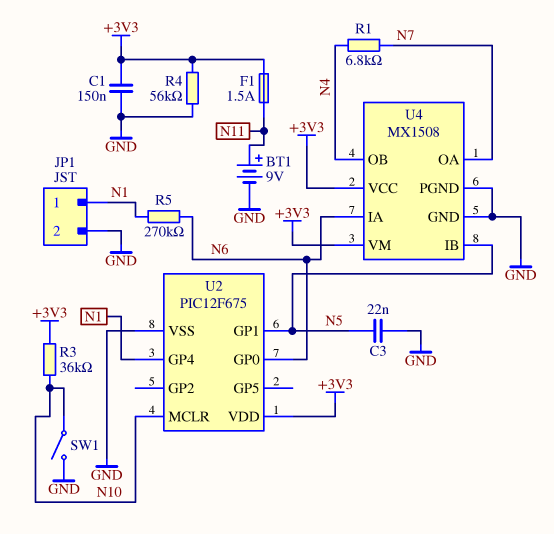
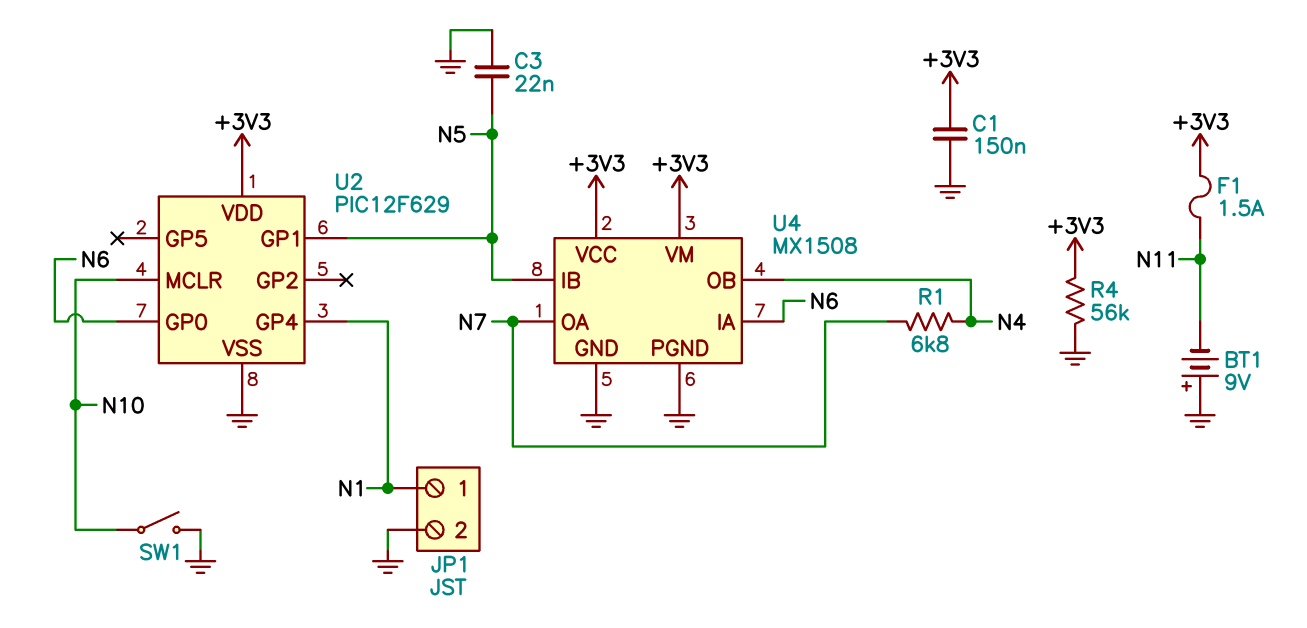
BT1: 9V (plus N11, minus GND) -> 9V (plus GND, minus N11)
R3: 36k (+3V3, N10) -> none
R5: 270k (N1, N6) -> none
U2: PIC12F675 -> PIC12F629

